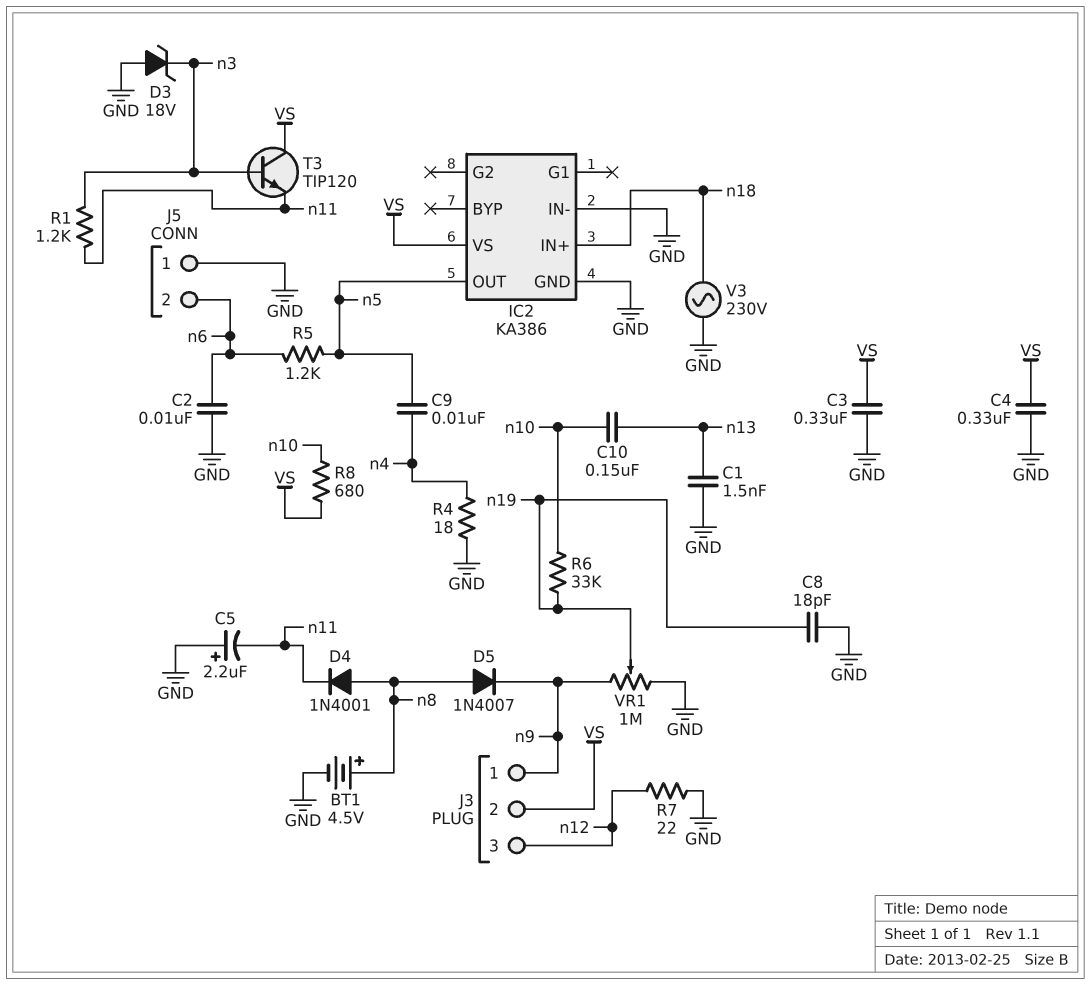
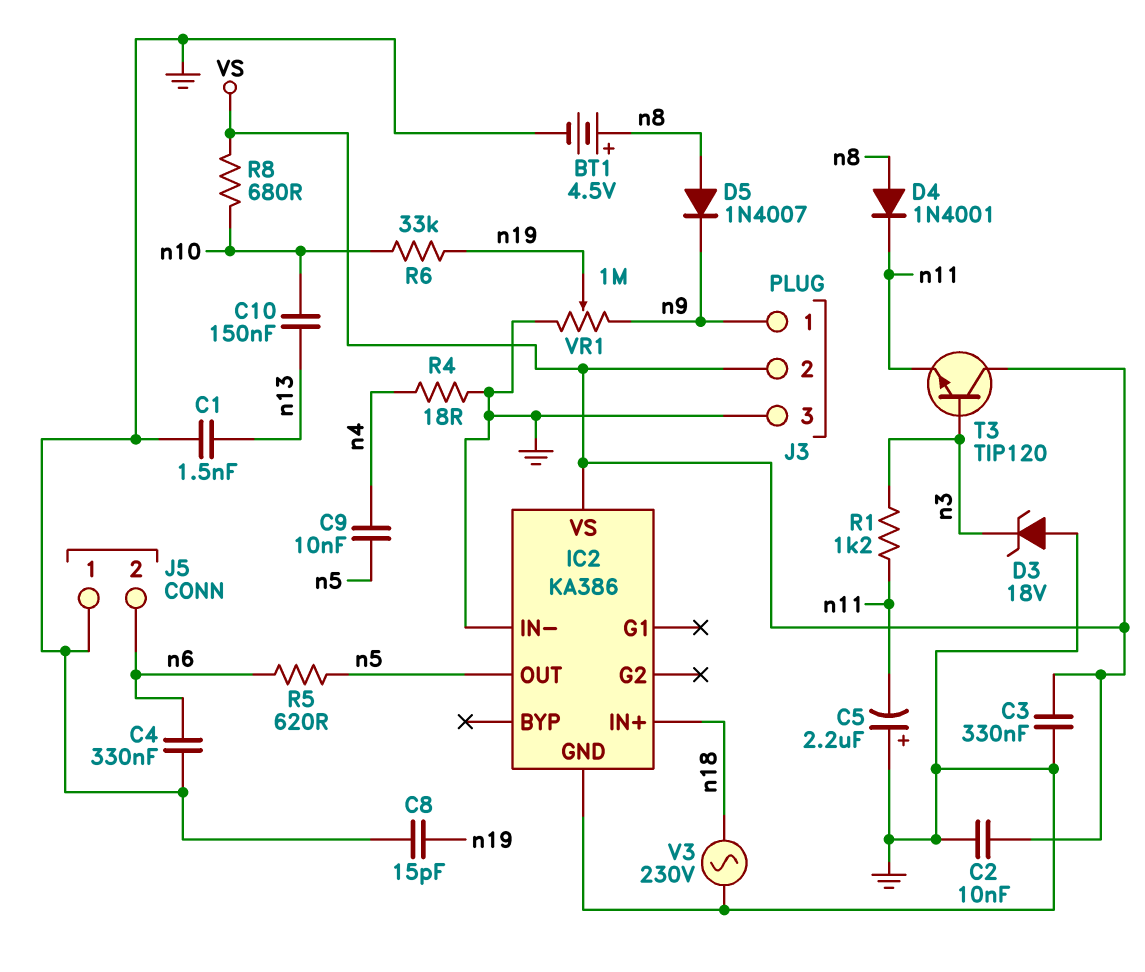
C2: 10nF (GND, n6) -> 10nF (GND, VS)
C4: 330nF (GND, VS) -> 330nF (GND, n6)
C8: 18pF (GND, n19) -> 15pF (GND, n19)
J3 pin 3: n12 -> GND
R5: 1.2k (n5, n6) -> 620 (n5, n6)
R7: 22 (GND, n12) -> none

